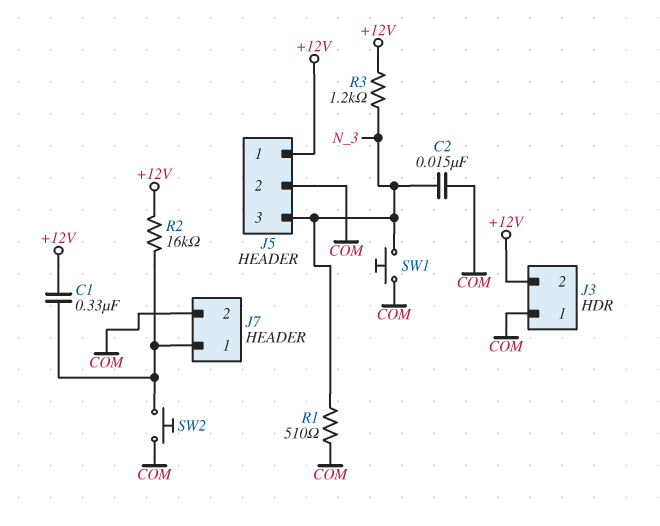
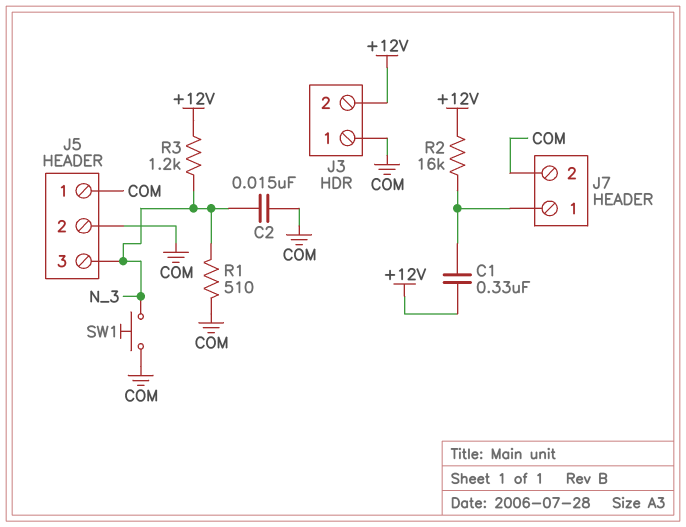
J5 pin 1: +12V -> COM
SW2: button (COM, J7/1) -> none

